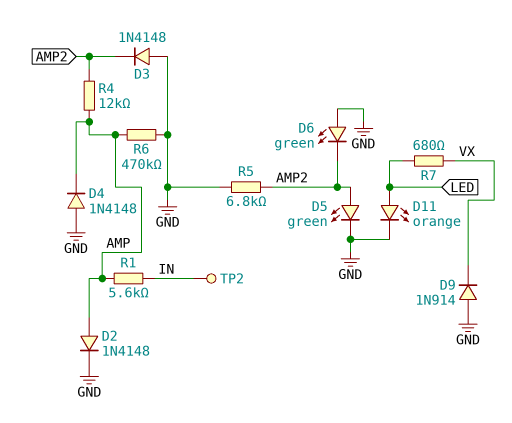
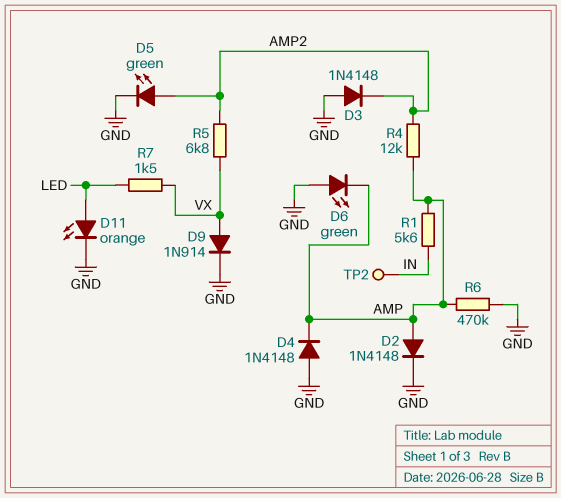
D6: LED green (A GND, K AMP2) -> LED green (A GND, K AMP)
D9: diode 1N914 (A GND, K VX) -> diode 1N914 (A VX, K GND)
R5: 6.8k (AMP2, GND) -> 6.8k (AMP2, VX)
R7: 680 (LED, VX) -> 1.5k (LED, VX)

